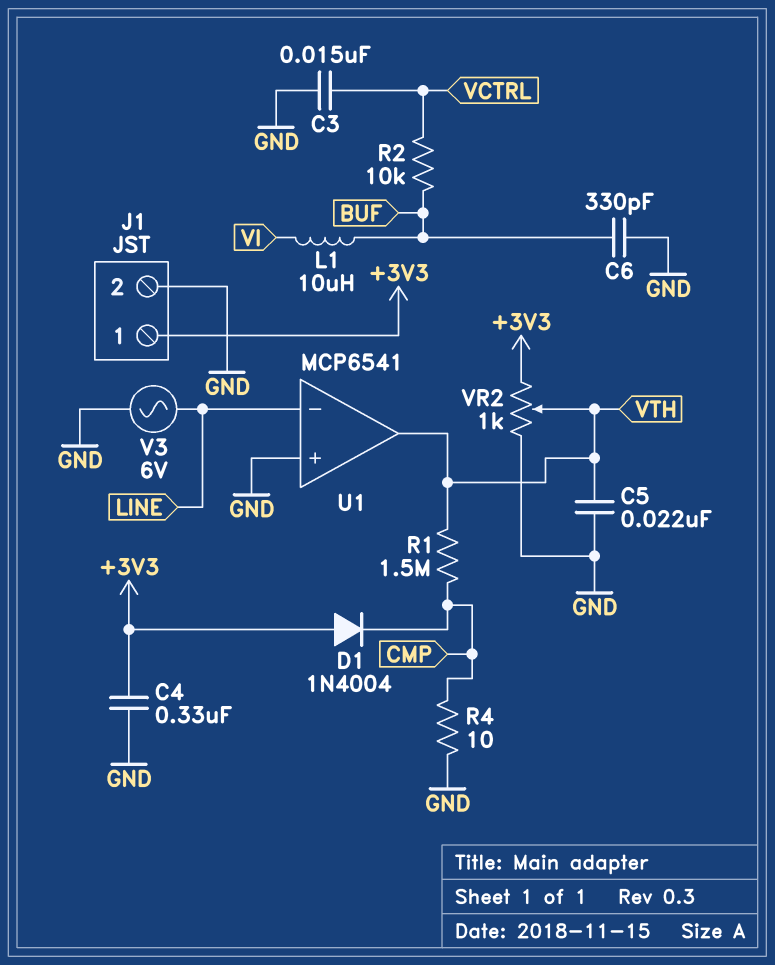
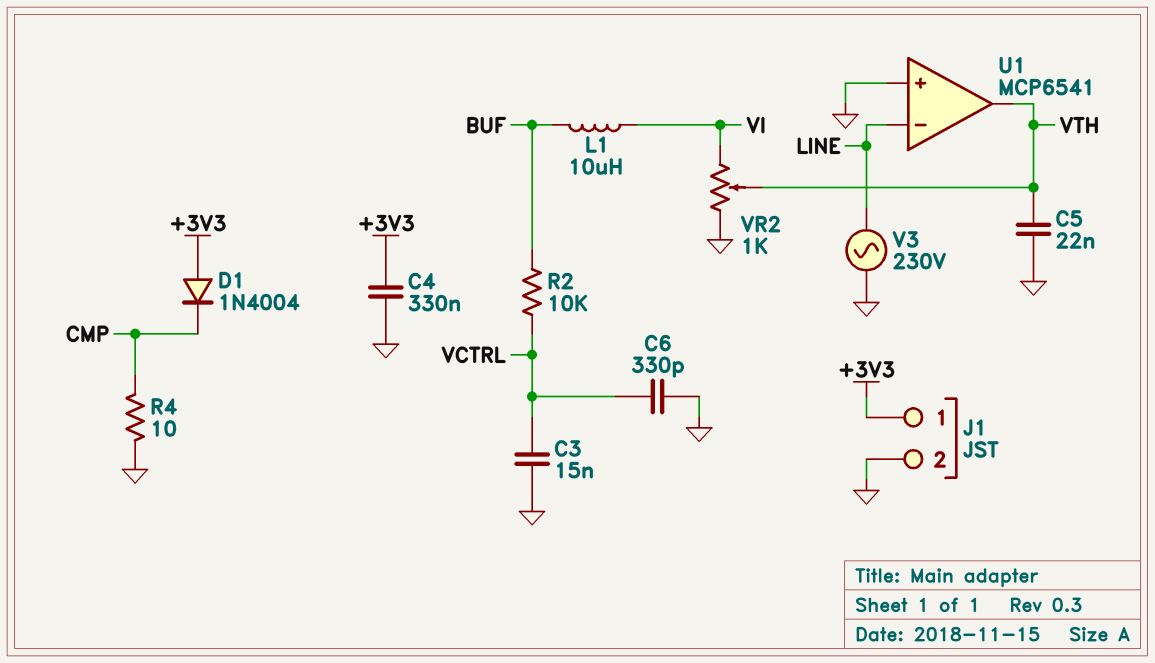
C6: 330pF (BUF, GND) -> 330pF (GND, VCTRL)
R1: 1.5M (CMP, VTH) -> none
V3: AC 6V (GND, LINE) -> AC 230V (GND, LINE)
VR2: 1k (+3V3, GND, wiper VTH) -> 1k (GND, VI, wiper VTH)

